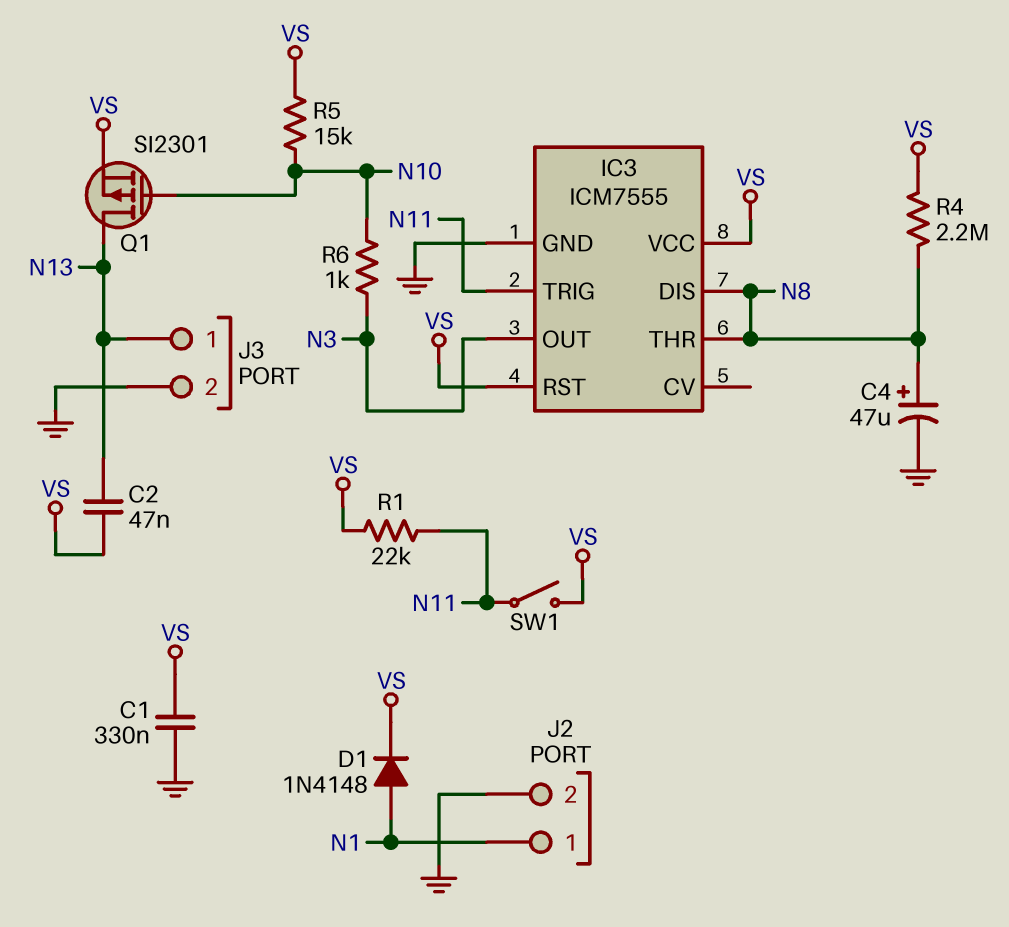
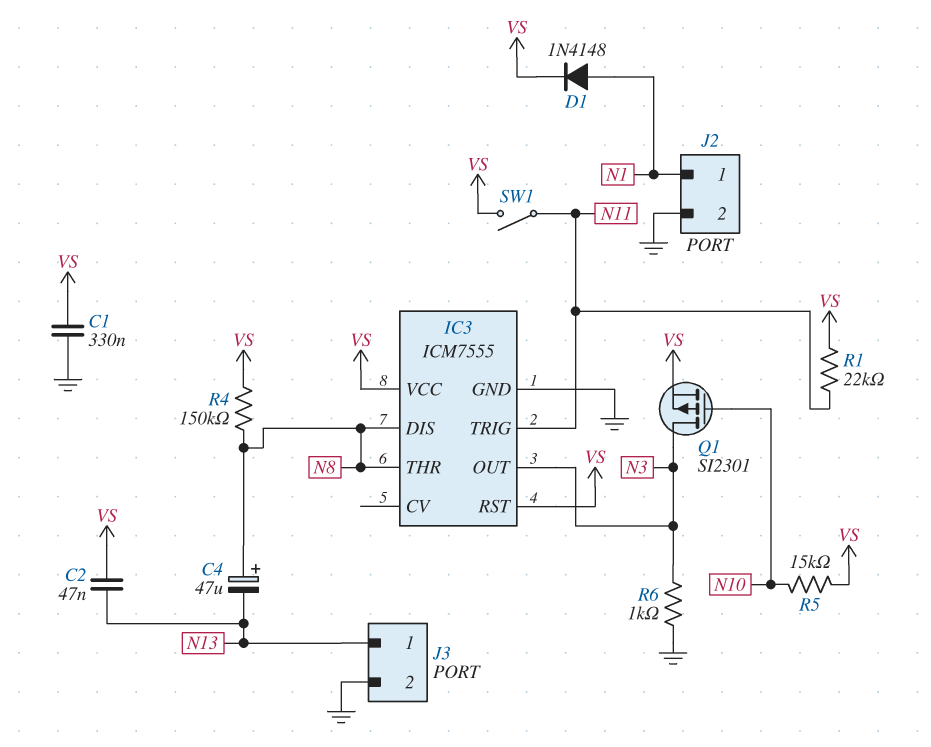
C4: 47uF (plus N8, minus GND) -> 47uF (plus N8, minus N13)
Q1: PMOS SI2301 (G N10, D N13, S VS) -> PMOS SI2301 (G N10, D N3, S VS)
R4: 2.2M (N8, VS) -> 150k (N8, VS)
R6: 1k (N3, N10) -> 1k (GND, N3)

